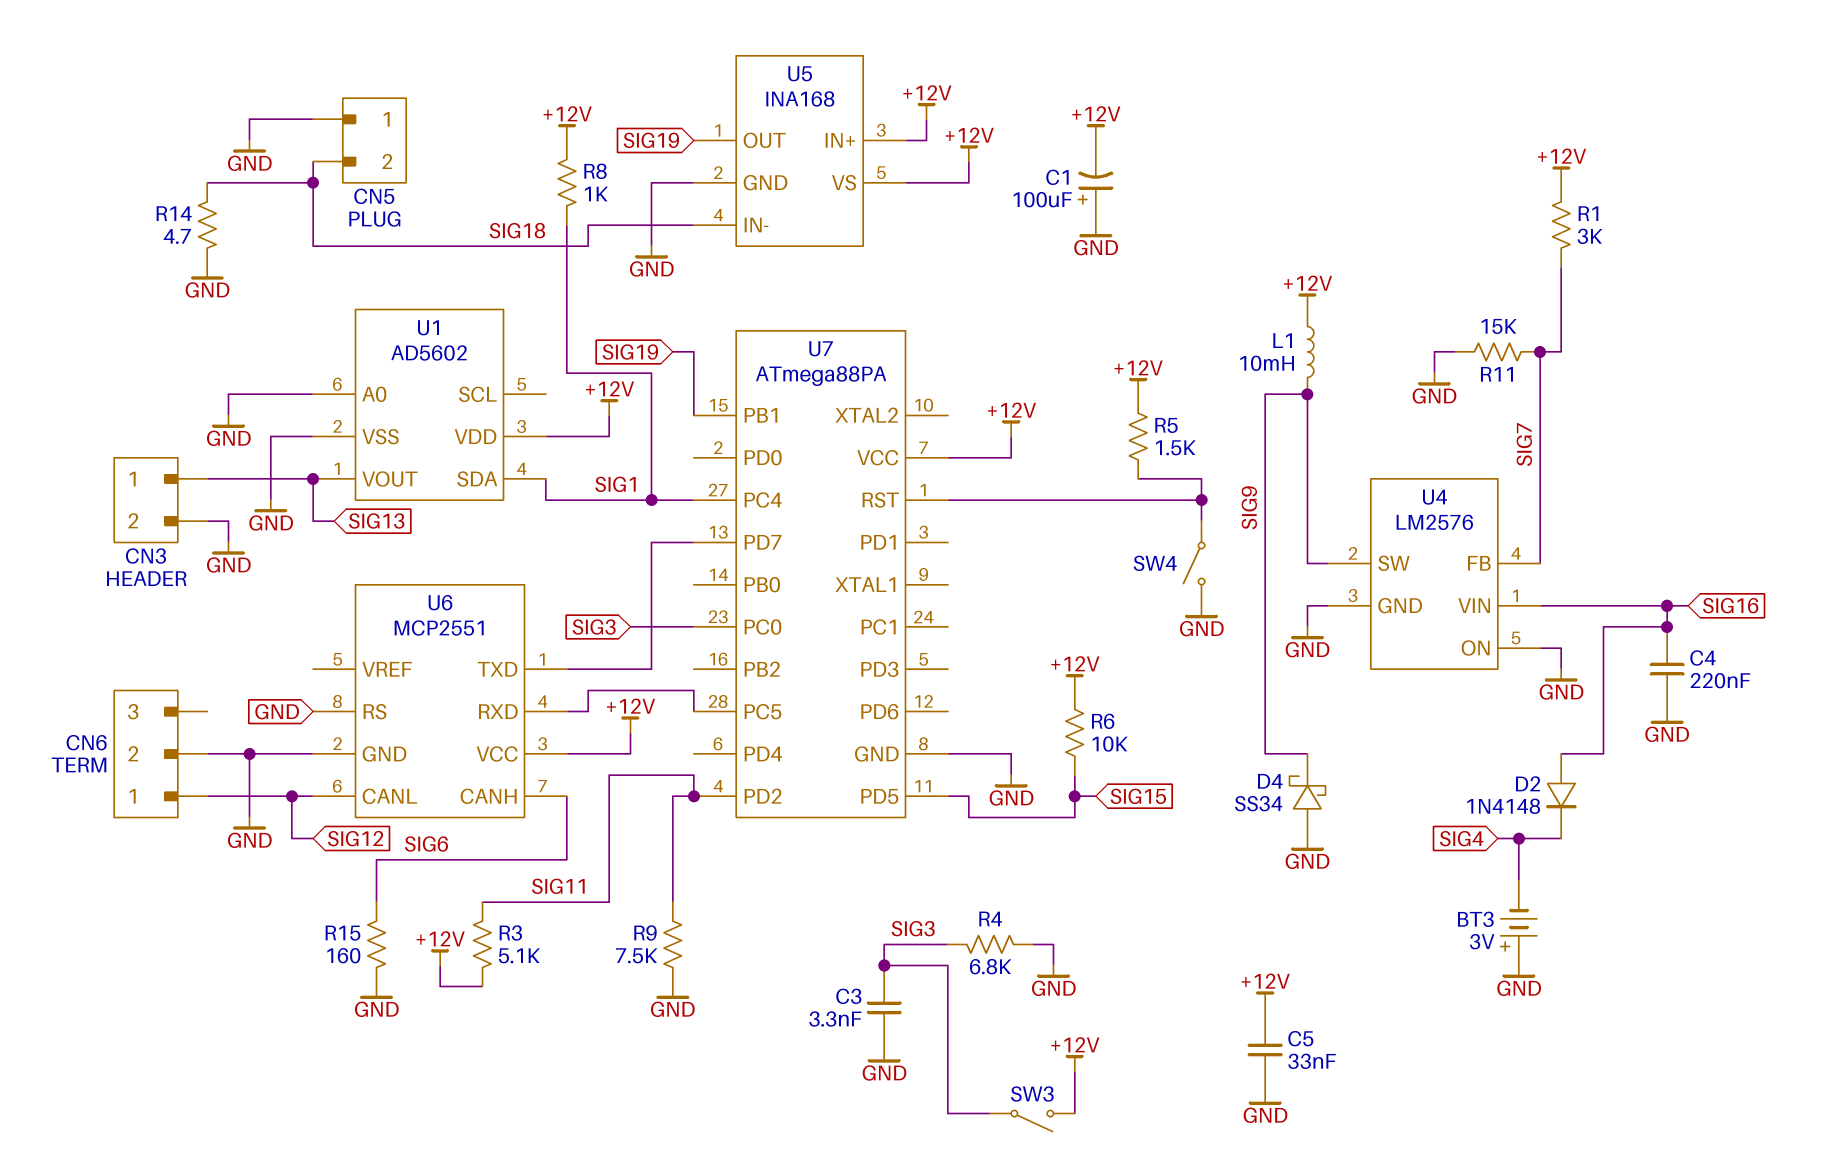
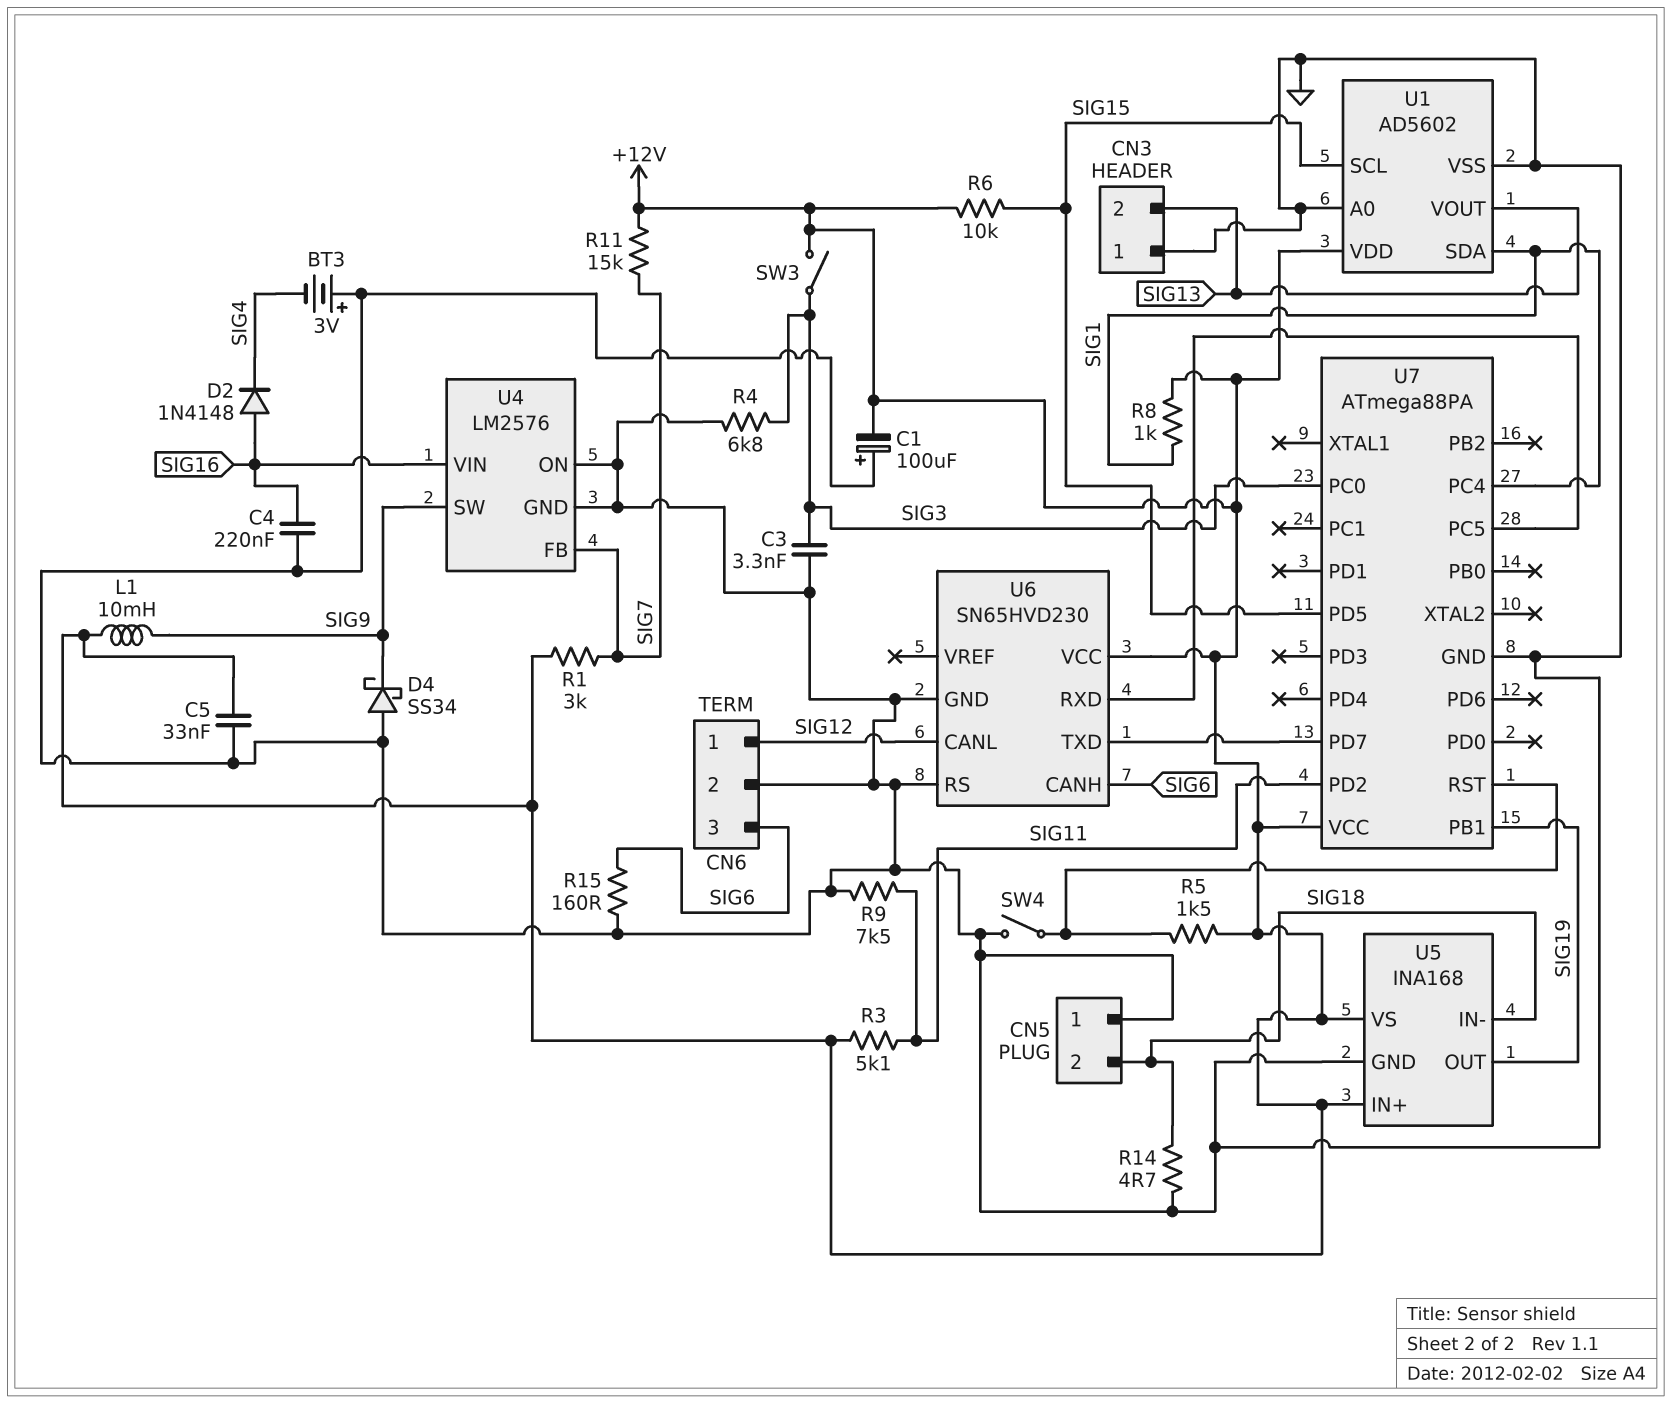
CN3 pin 1: SIG13 -> GND
CN3 pin 2: GND -> SIG13
CN6 pin 3: none -> SIG6
R11: 15k (GND, SIG7) -> 15k (+12V, SIG7)
U1 pin SCL: none -> SIG15
U6: MCP2551 -> SN65HVD230

